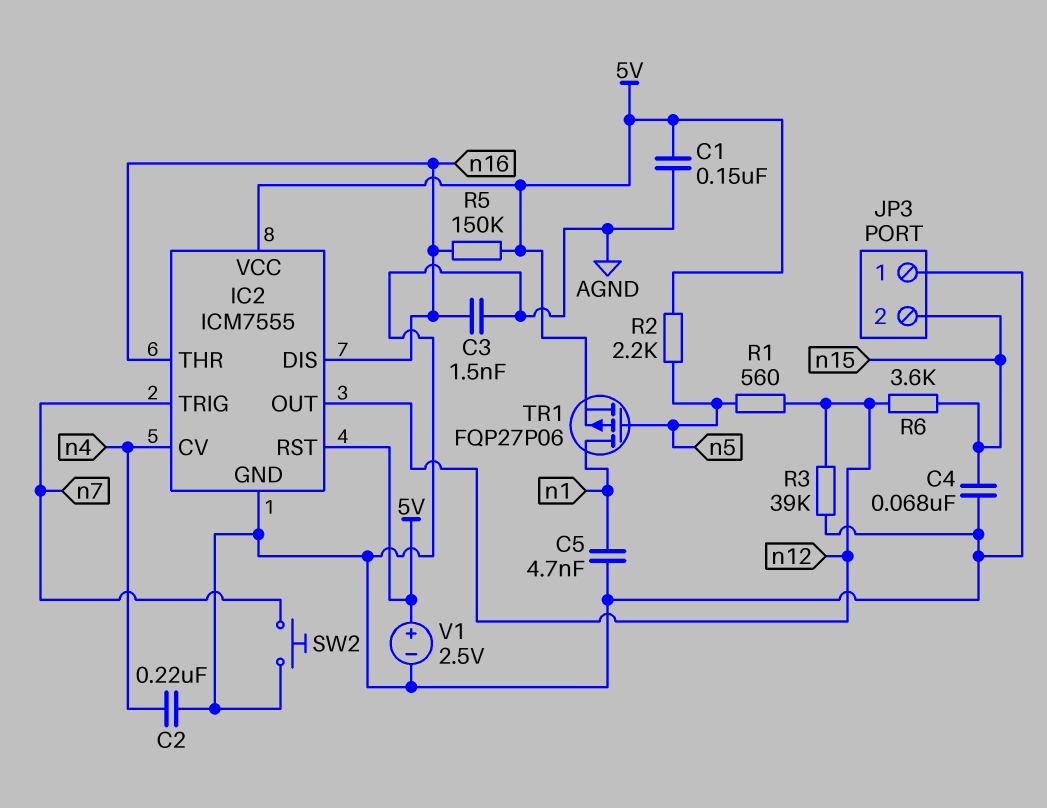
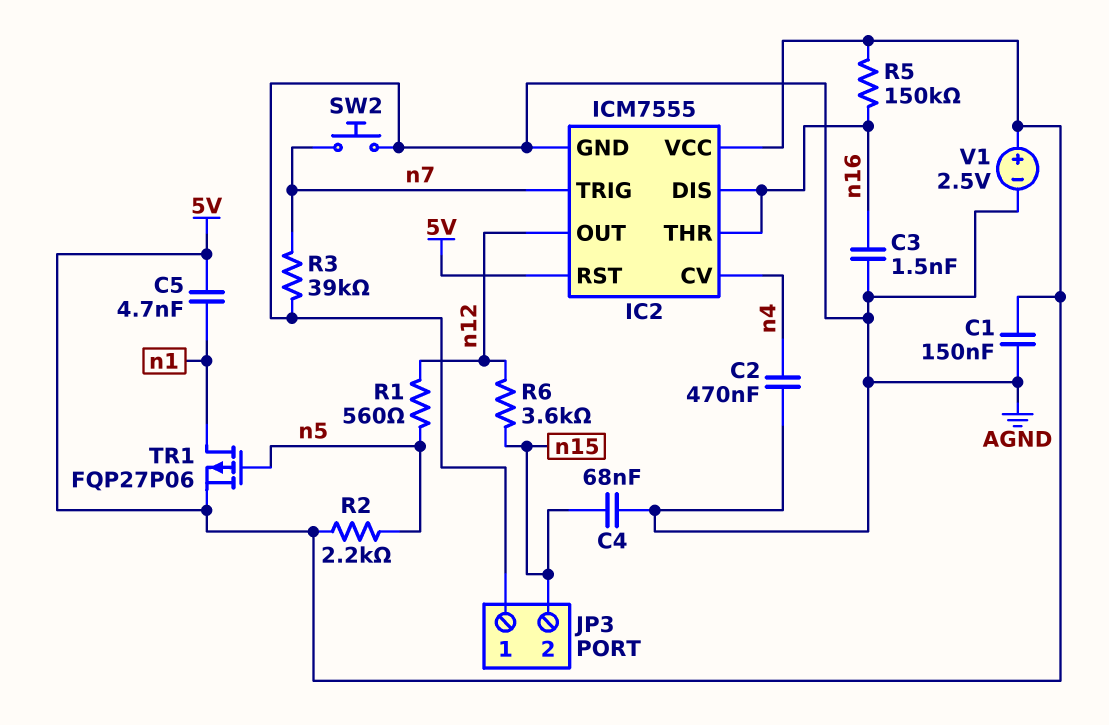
C2: 220nF (AGND, n4) -> 470nF (AGND, n4)
C5: 4.7nF (AGND, n1) -> 4.7nF (5V, n1)
R3: 39k (AGND, n12) -> 39k (AGND, n7)

